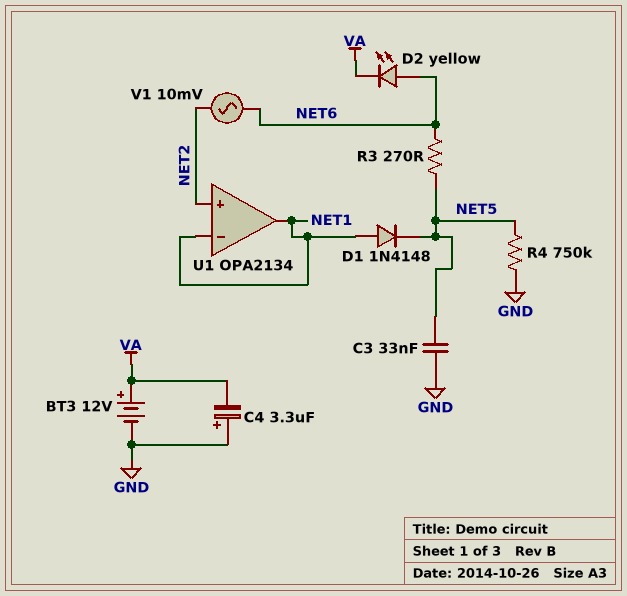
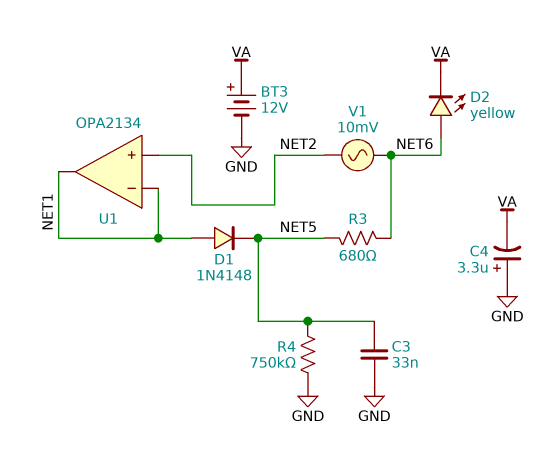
R3: 270 (NET5, NET6) -> 680 (NET5, NET6)

